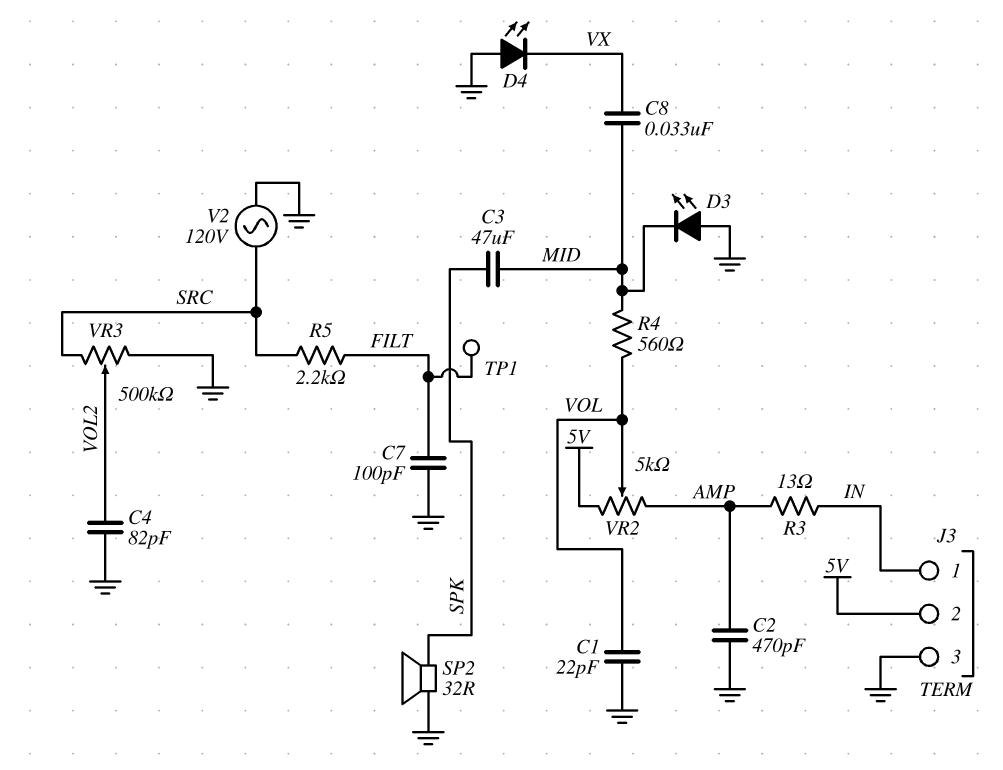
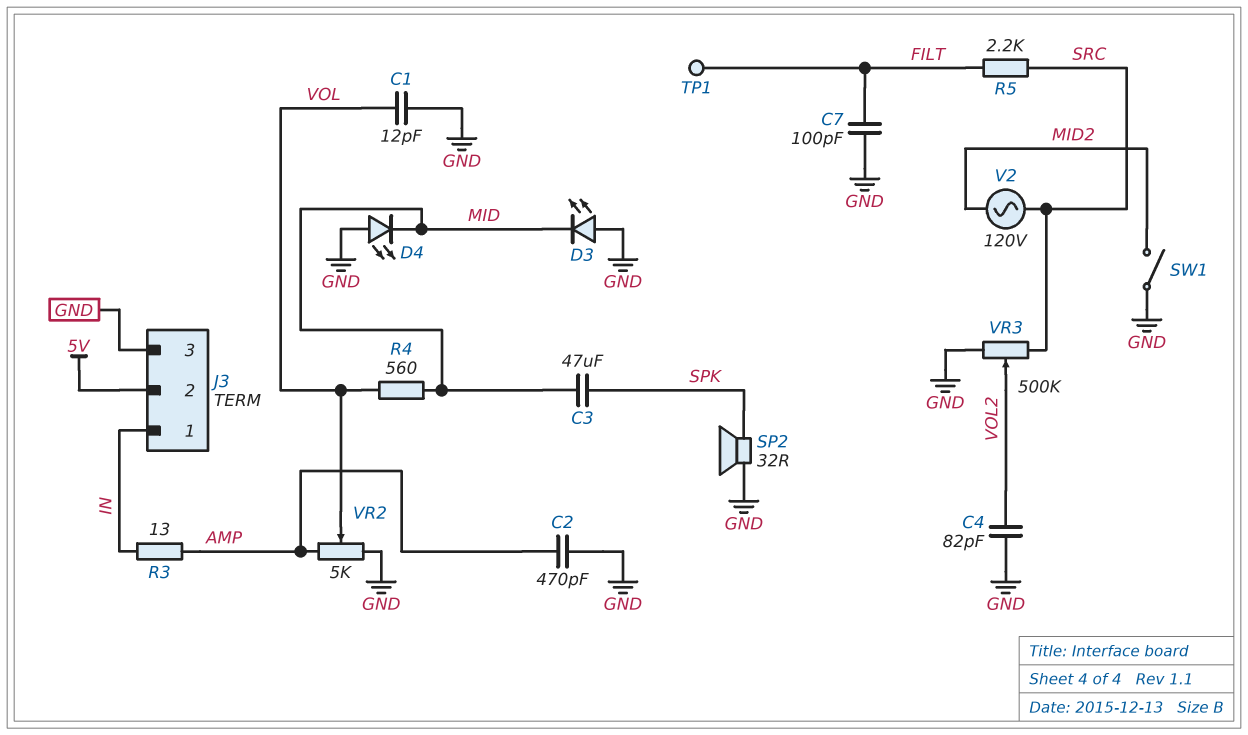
C1: 22pF (GND, VOL) -> 12pF (GND, VOL)
C8: 33nF (MID, VX) -> none
D4: LED (A GND, K VX) -> LED (A GND, K MID)
SW1: none -> switch (GND, MID2)
V2: AC 120V (GND, SRC) -> AC 120V (MID2, SRC)
VR2: 5k (5V, AMP, wiper VOL) -> 5k (AMP, GND, wiper VOL)

